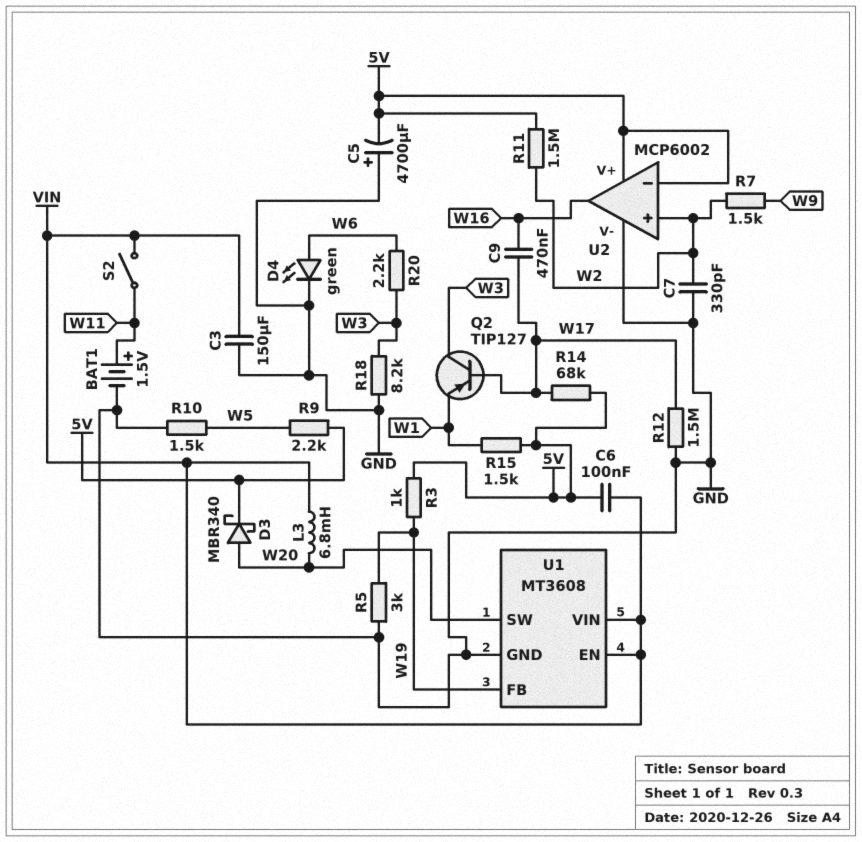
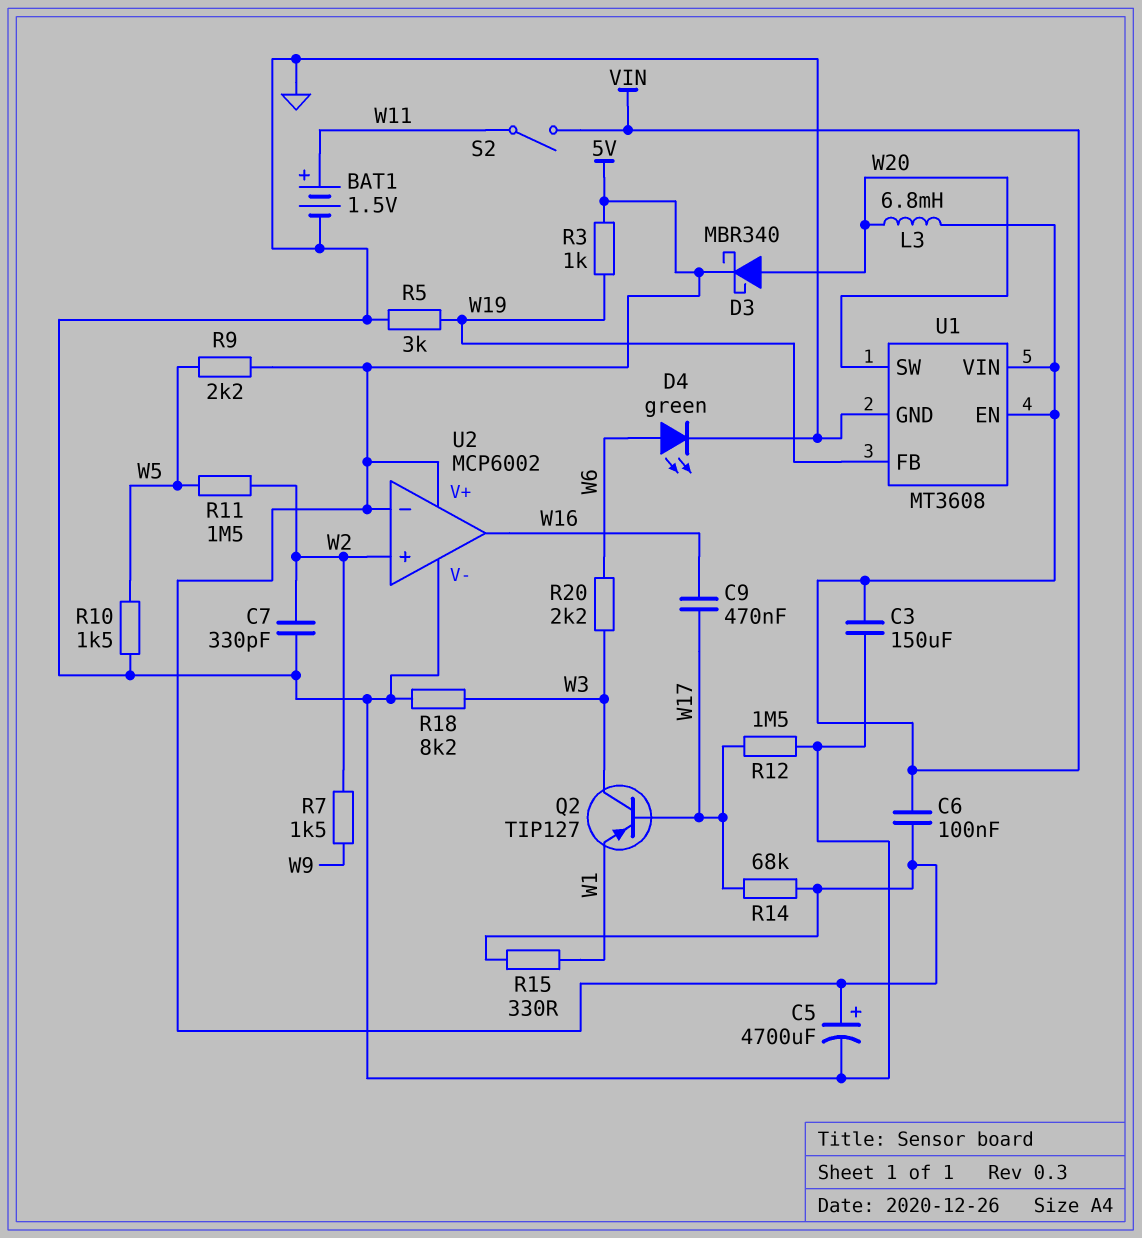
C5: 4700uF (plus GND, minus 5V) -> 4700uF (plus 5V, minus GND)
R11: 1.5M (5V, W2) -> 1.5M (W2, W5)
R15: 1.5k (5V, W1) -> 330 (5V, W1)

